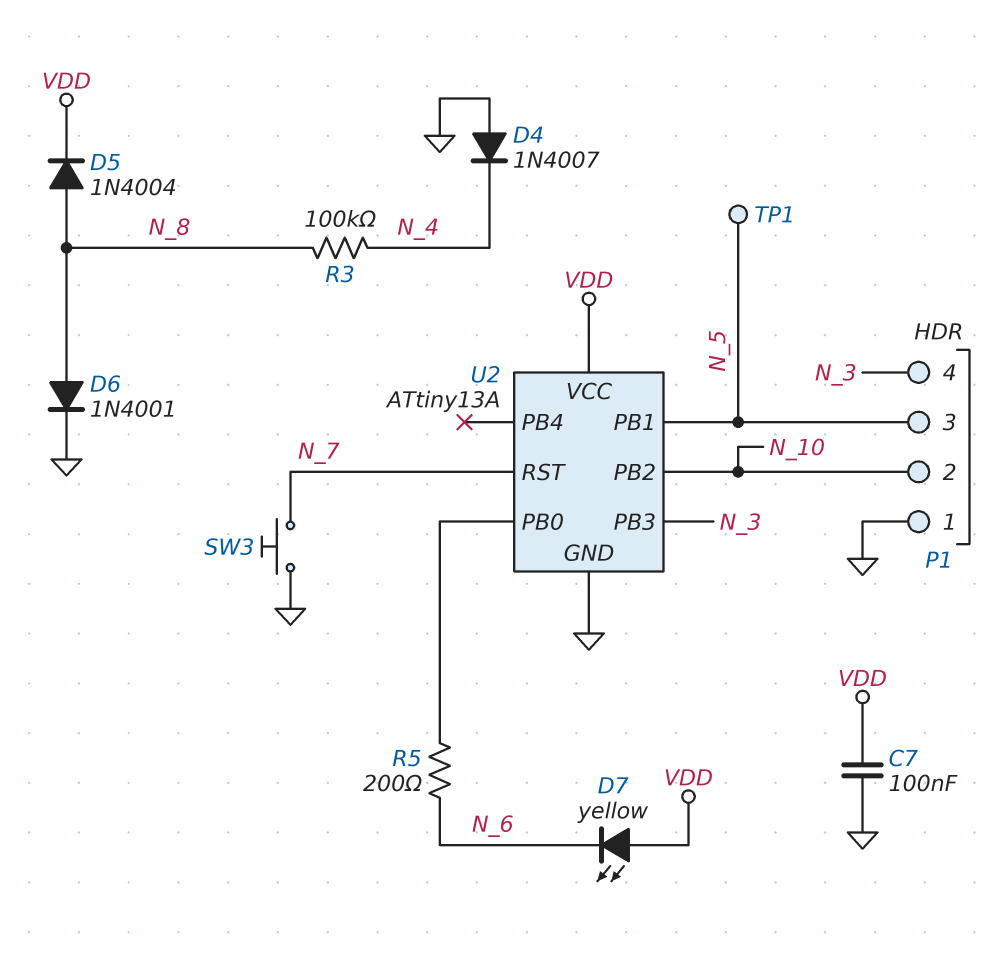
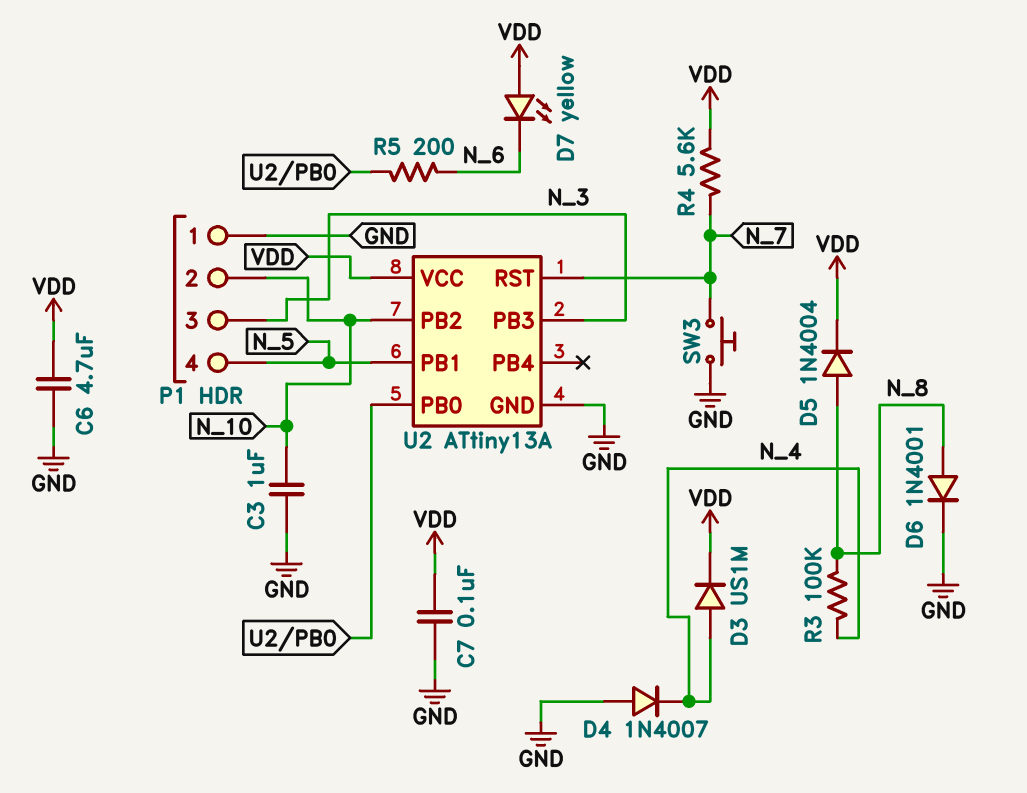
C3: none -> 1uF (GND, N_10)
C6: none -> 4.7uF (GND, VDD)
D3: none -> diode US1M (A N_4, K VDD)
P1 pin 3: N_5 -> N_3
P1 pin 4: N_3 -> N_5
R4: none -> 5.6k (N_7, VDD)
TP1: test point (N_5) -> none

